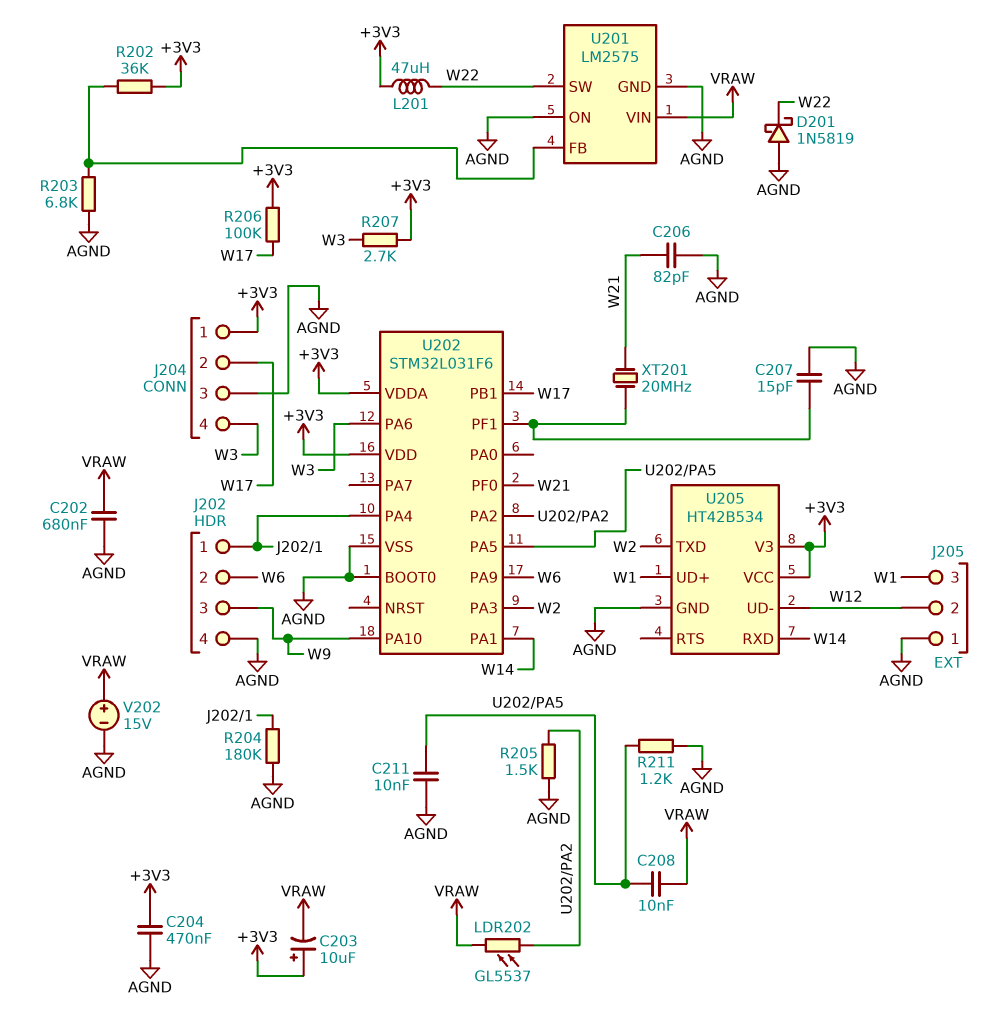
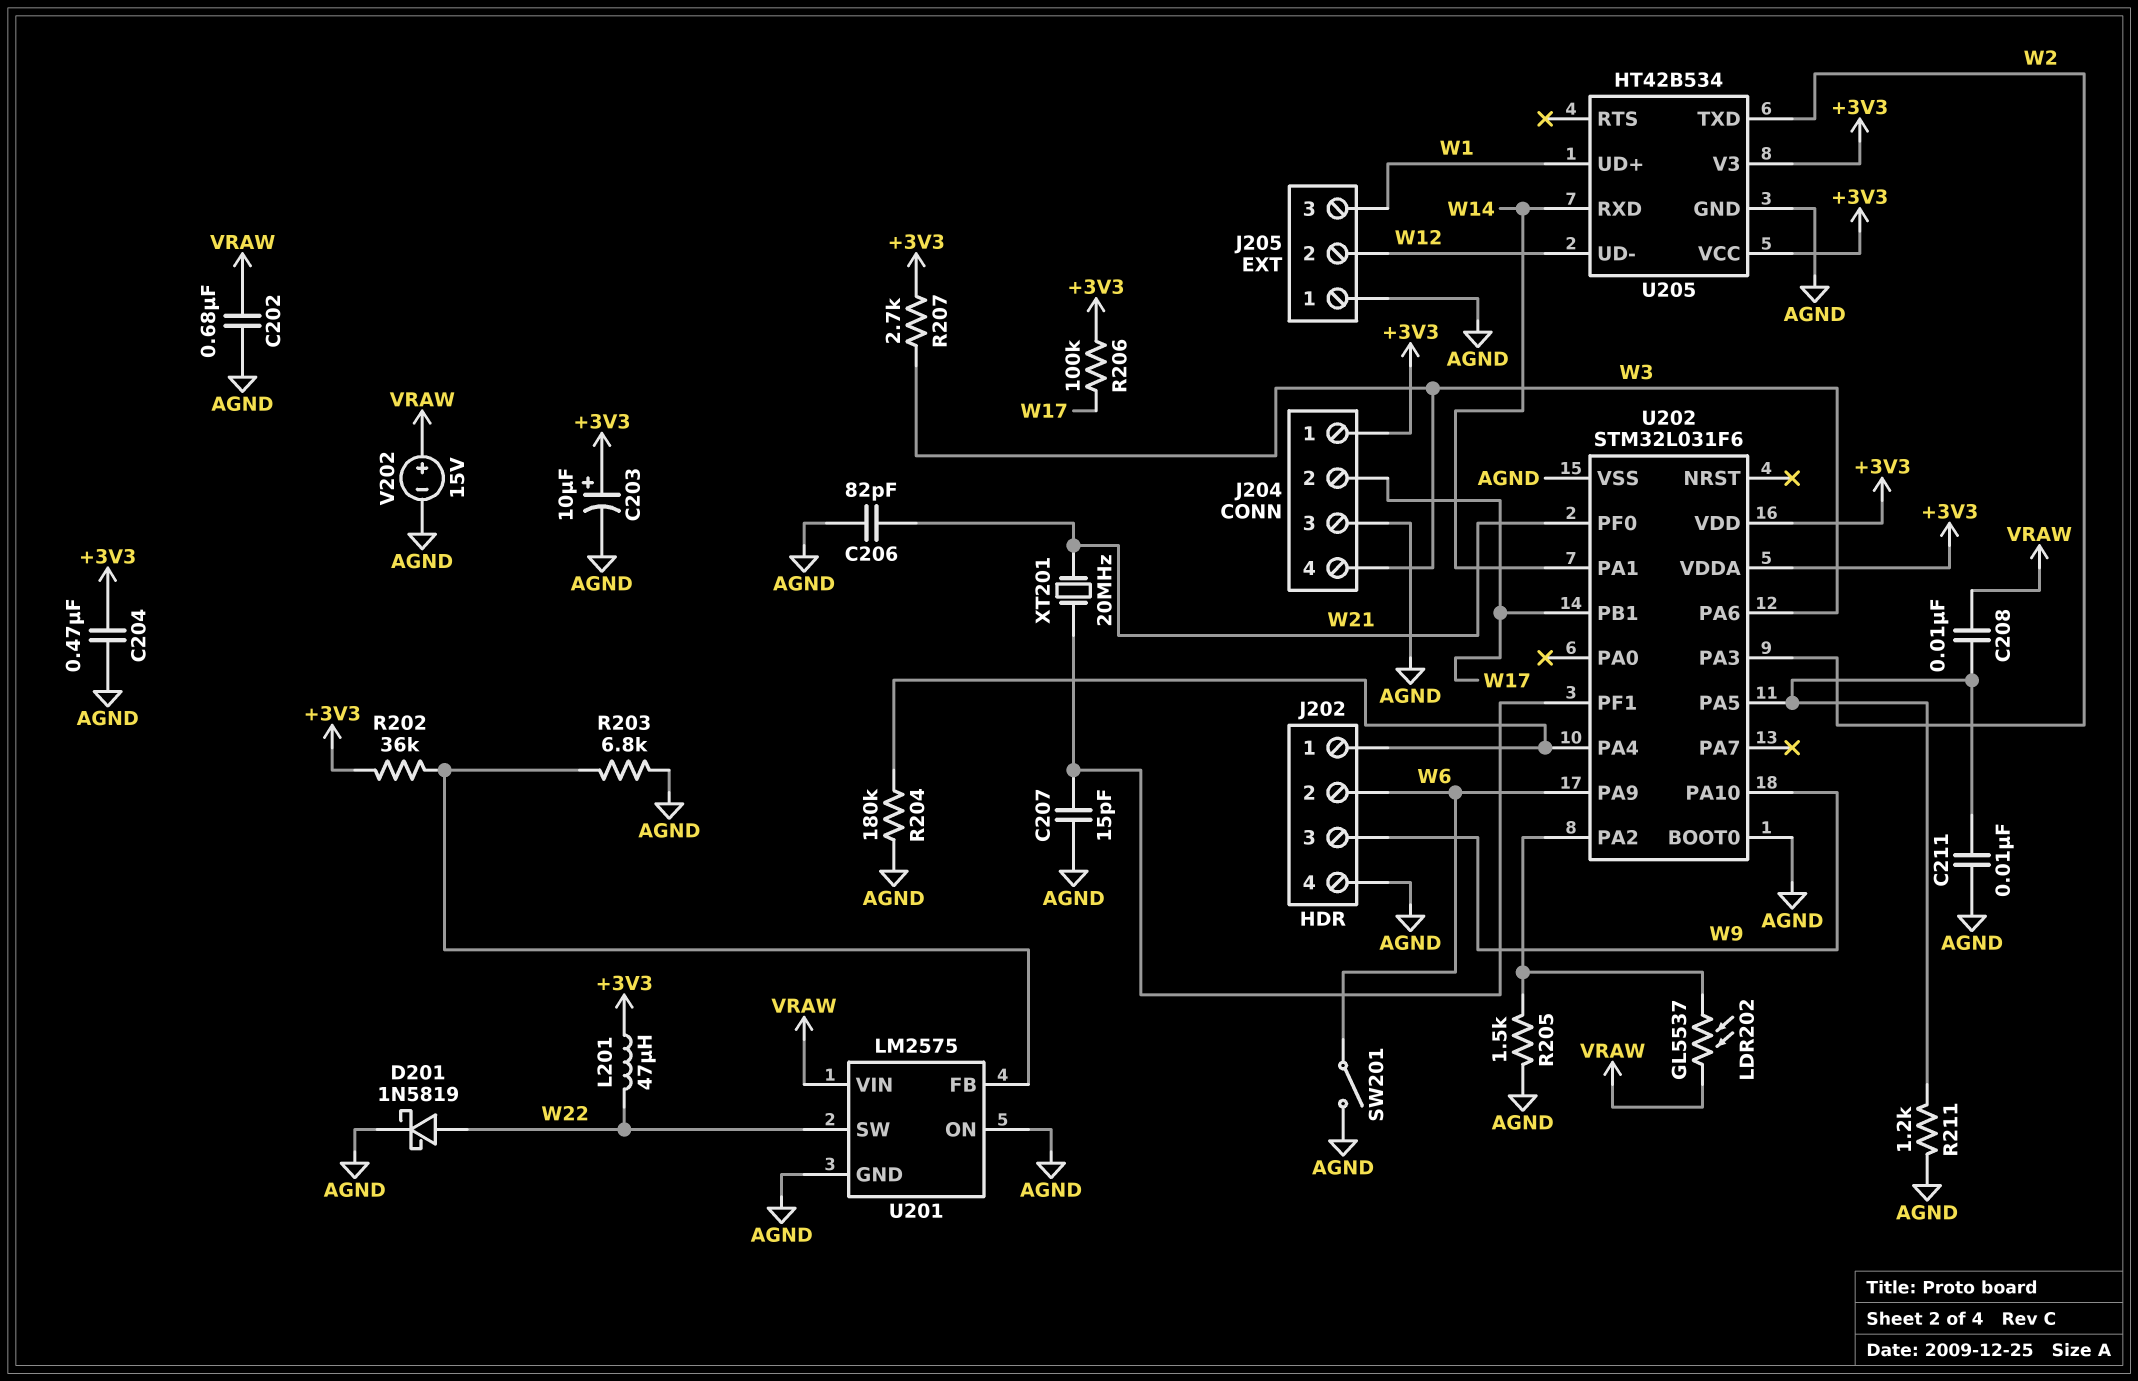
C203: 10uF (plus +3V3, minus VRAW) -> 10uF (plus +3V3, minus AGND)
D201: schottky 1N5819 (A AGND, K W22) -> schottky 1N5819 (A W22, K AGND)
SW201: none -> switch (AGND, W6)

